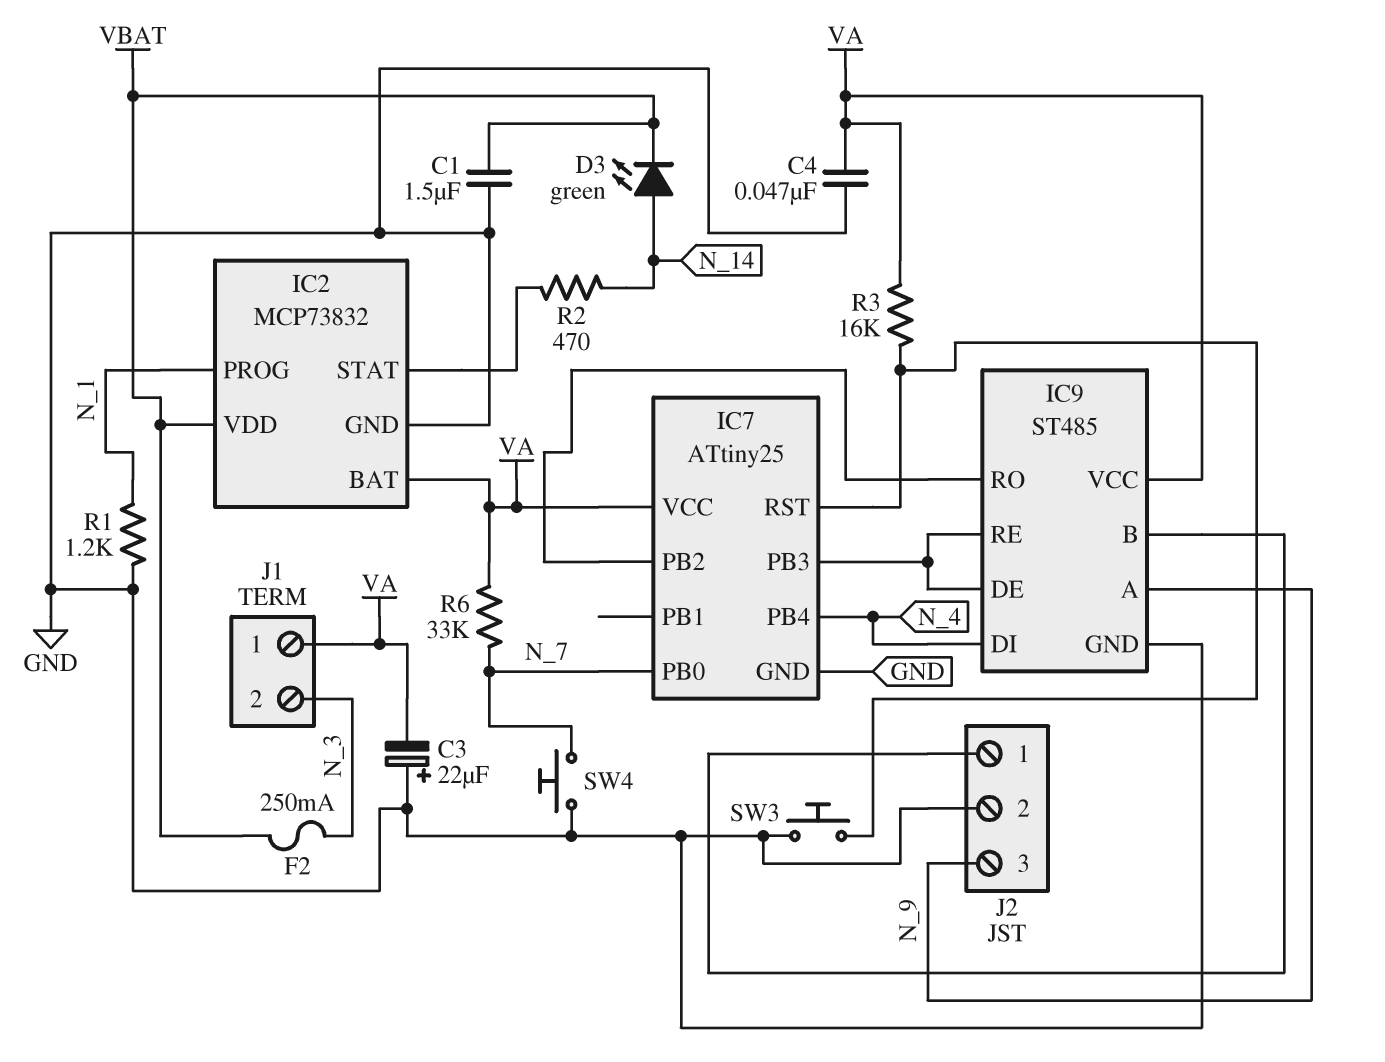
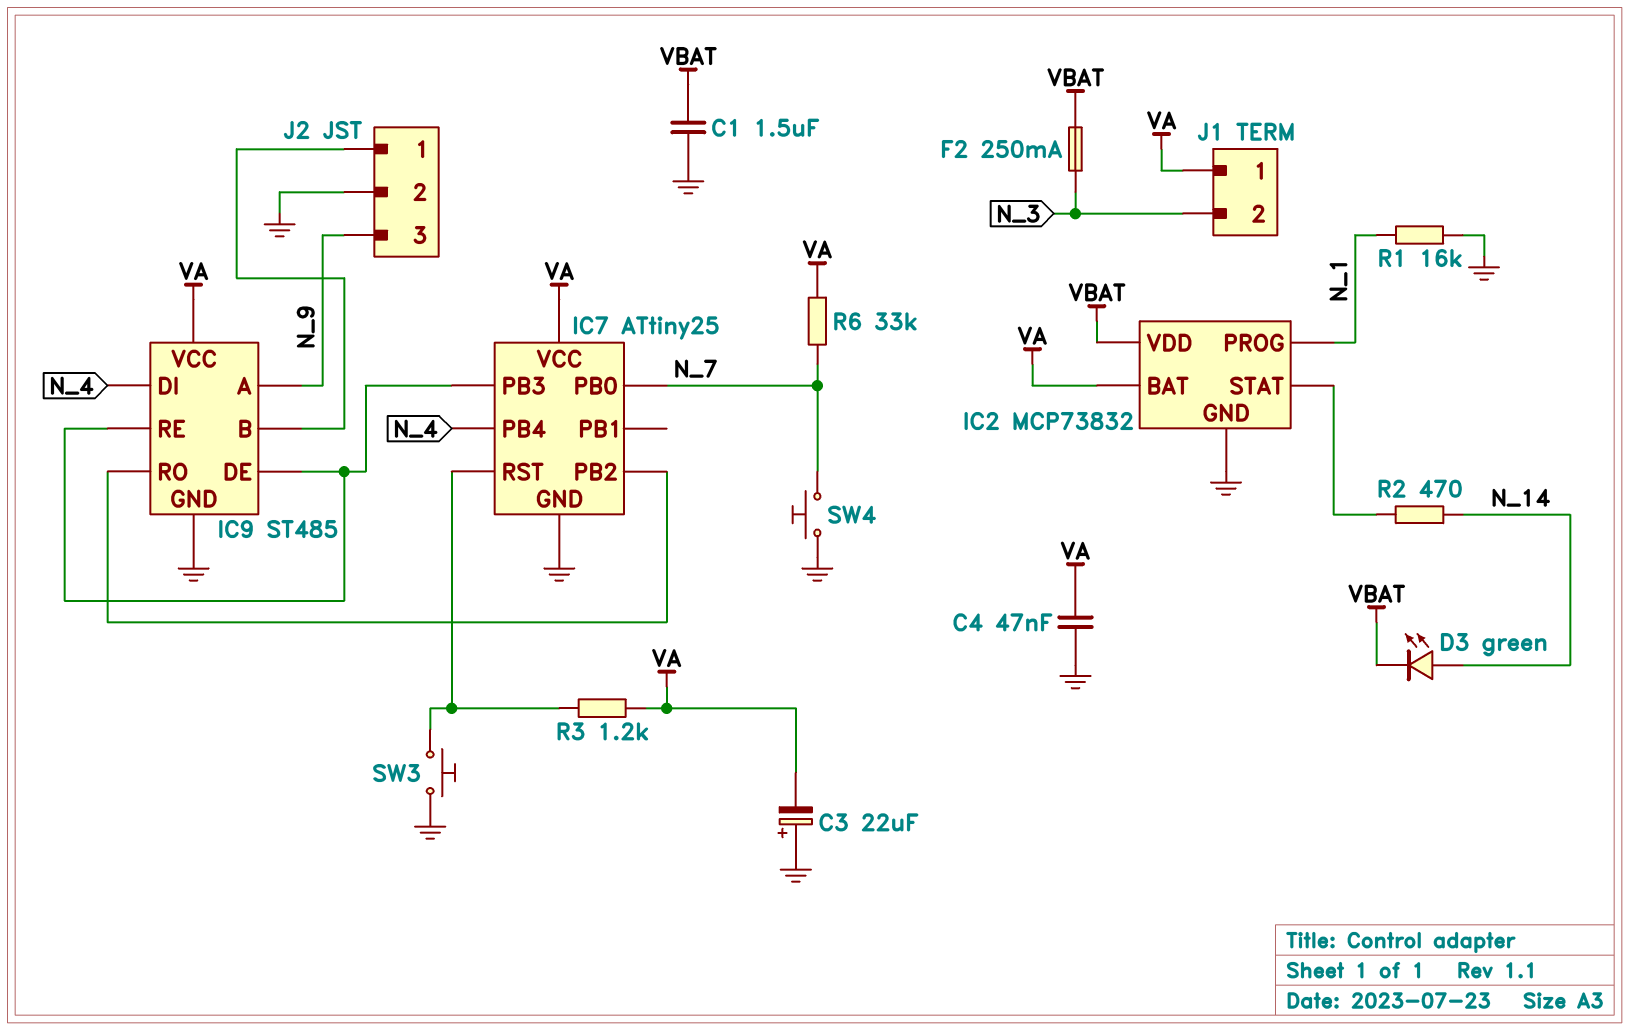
R1: 1.2k (GND, N_1) -> 16k (GND, N_1)
R3: 16k (IC7/RST, VA) -> 1.2k (IC7/RST, VA)

